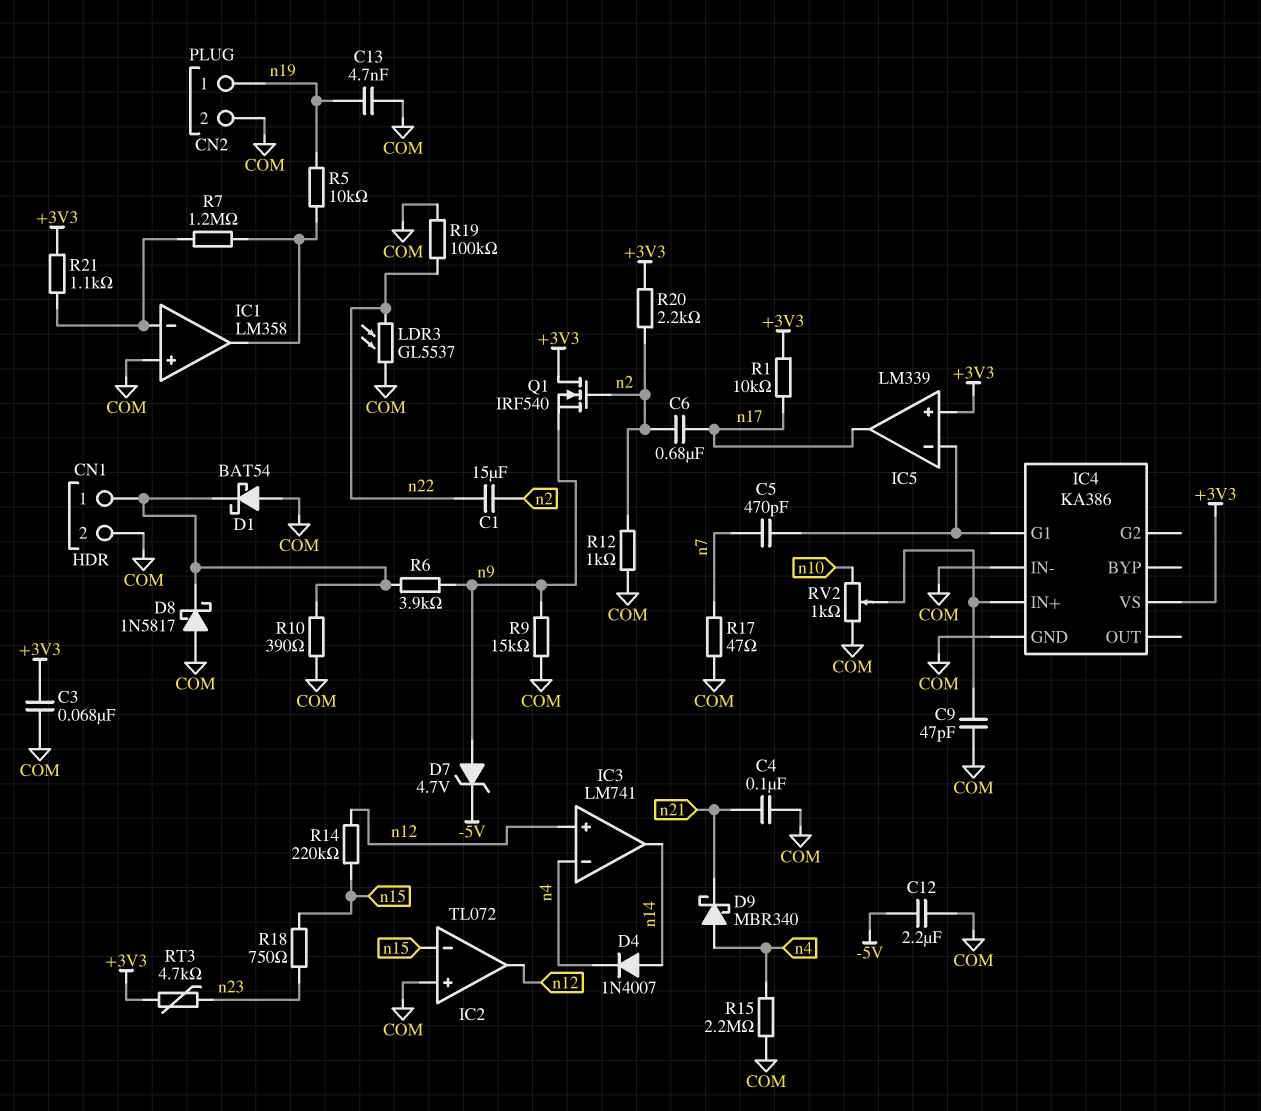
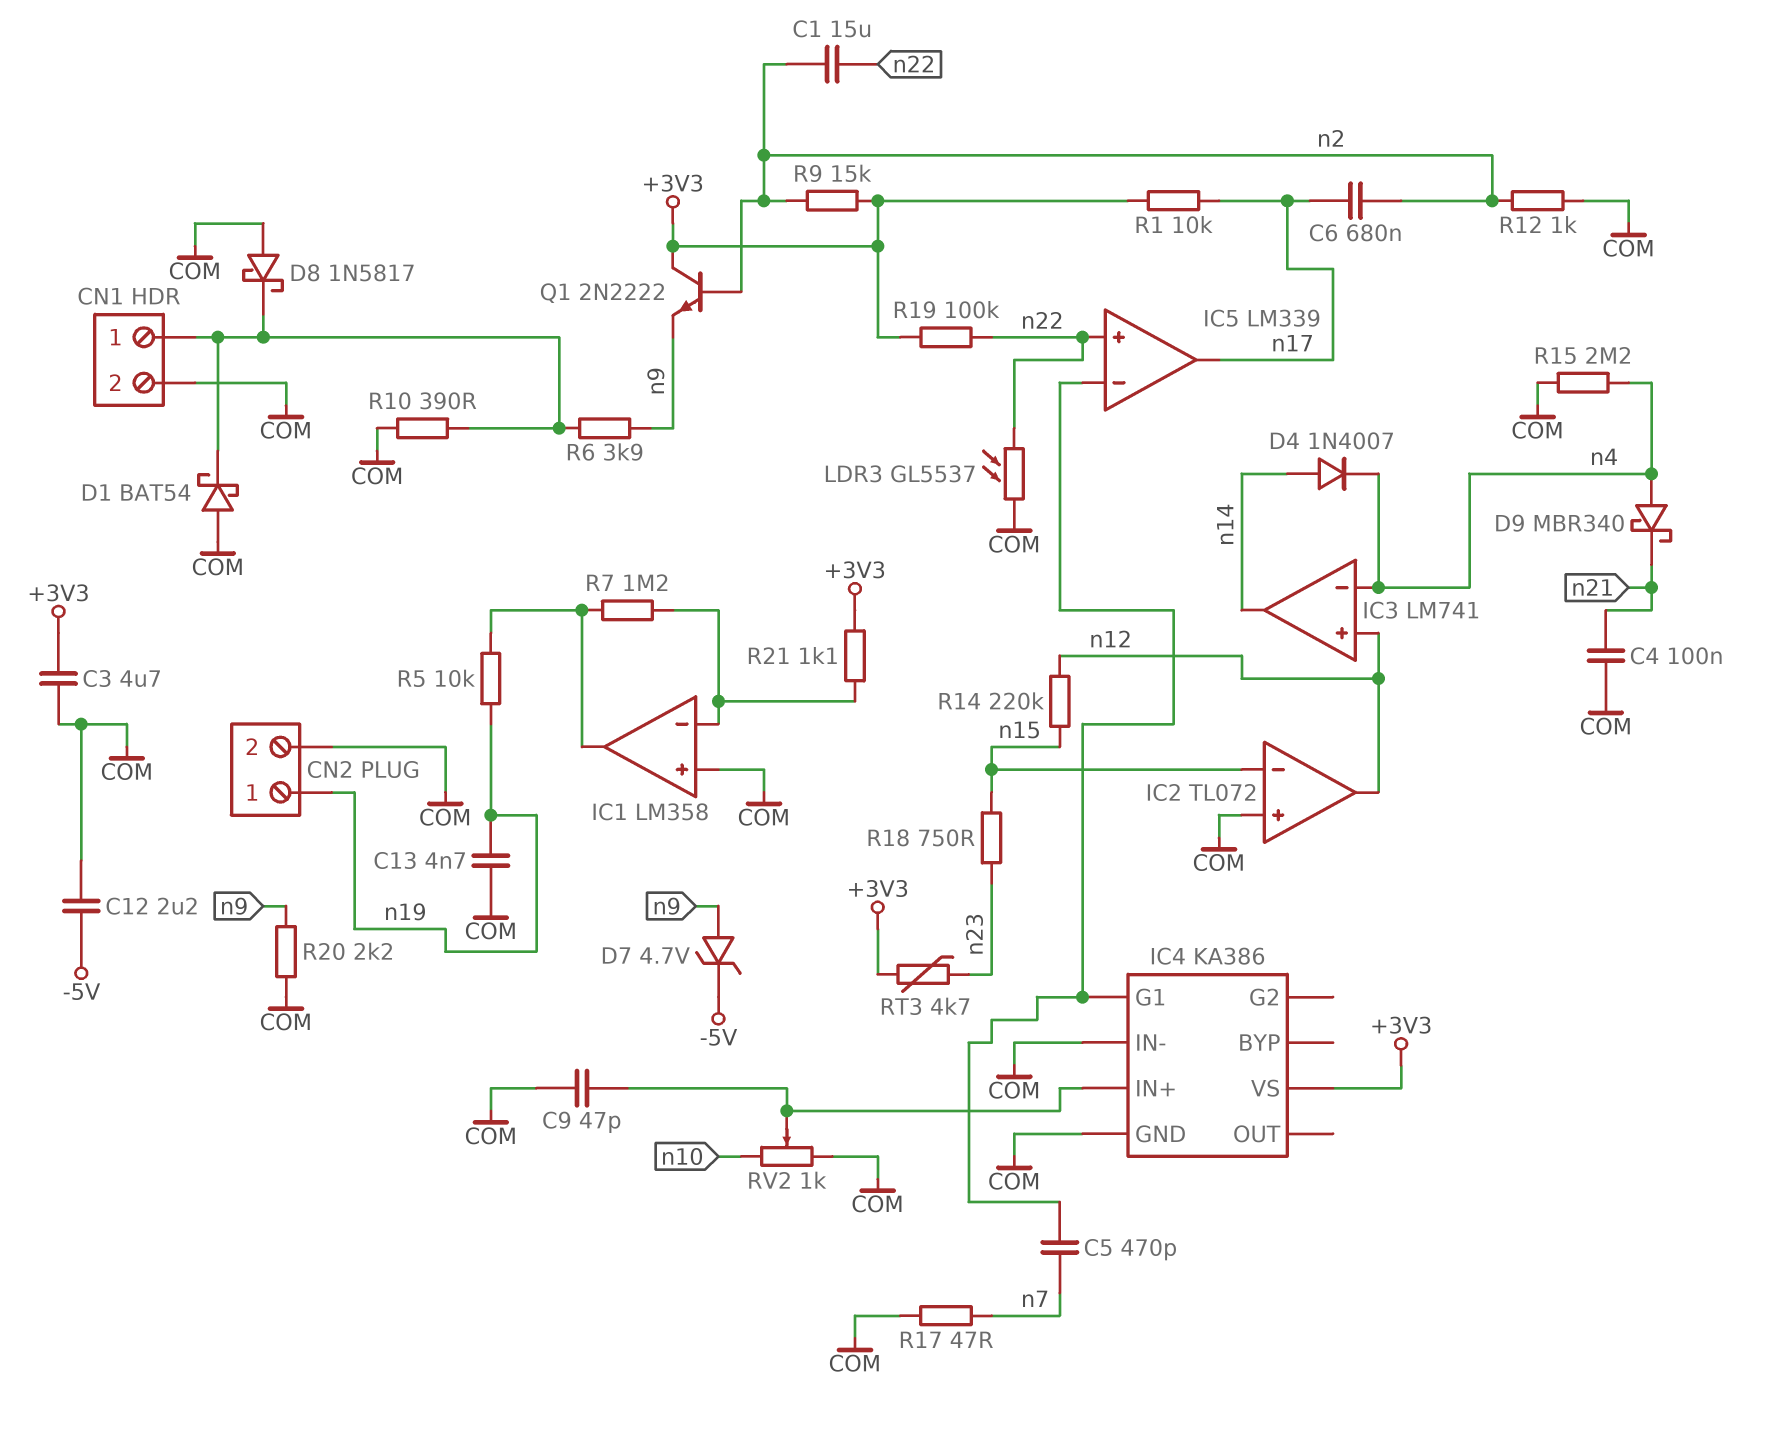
C3: 68nF (+3V3, COM) -> 4.7uF (+3V3, COM)
IC5 pin in+: +3V3 -> n22
Q1: NMOS IRF540 (G n2, D +3V3, S n9) -> NPN 2N2222 (B n2, C +3V3, E n9)
R9: 15k (COM, n9) -> 15k (+3V3, n2)
R19: 100k (COM, n22) -> 100k (+3V3, n22)
R20: 2.2k (+3V3, n2) -> 2.2k (COM, n9)

